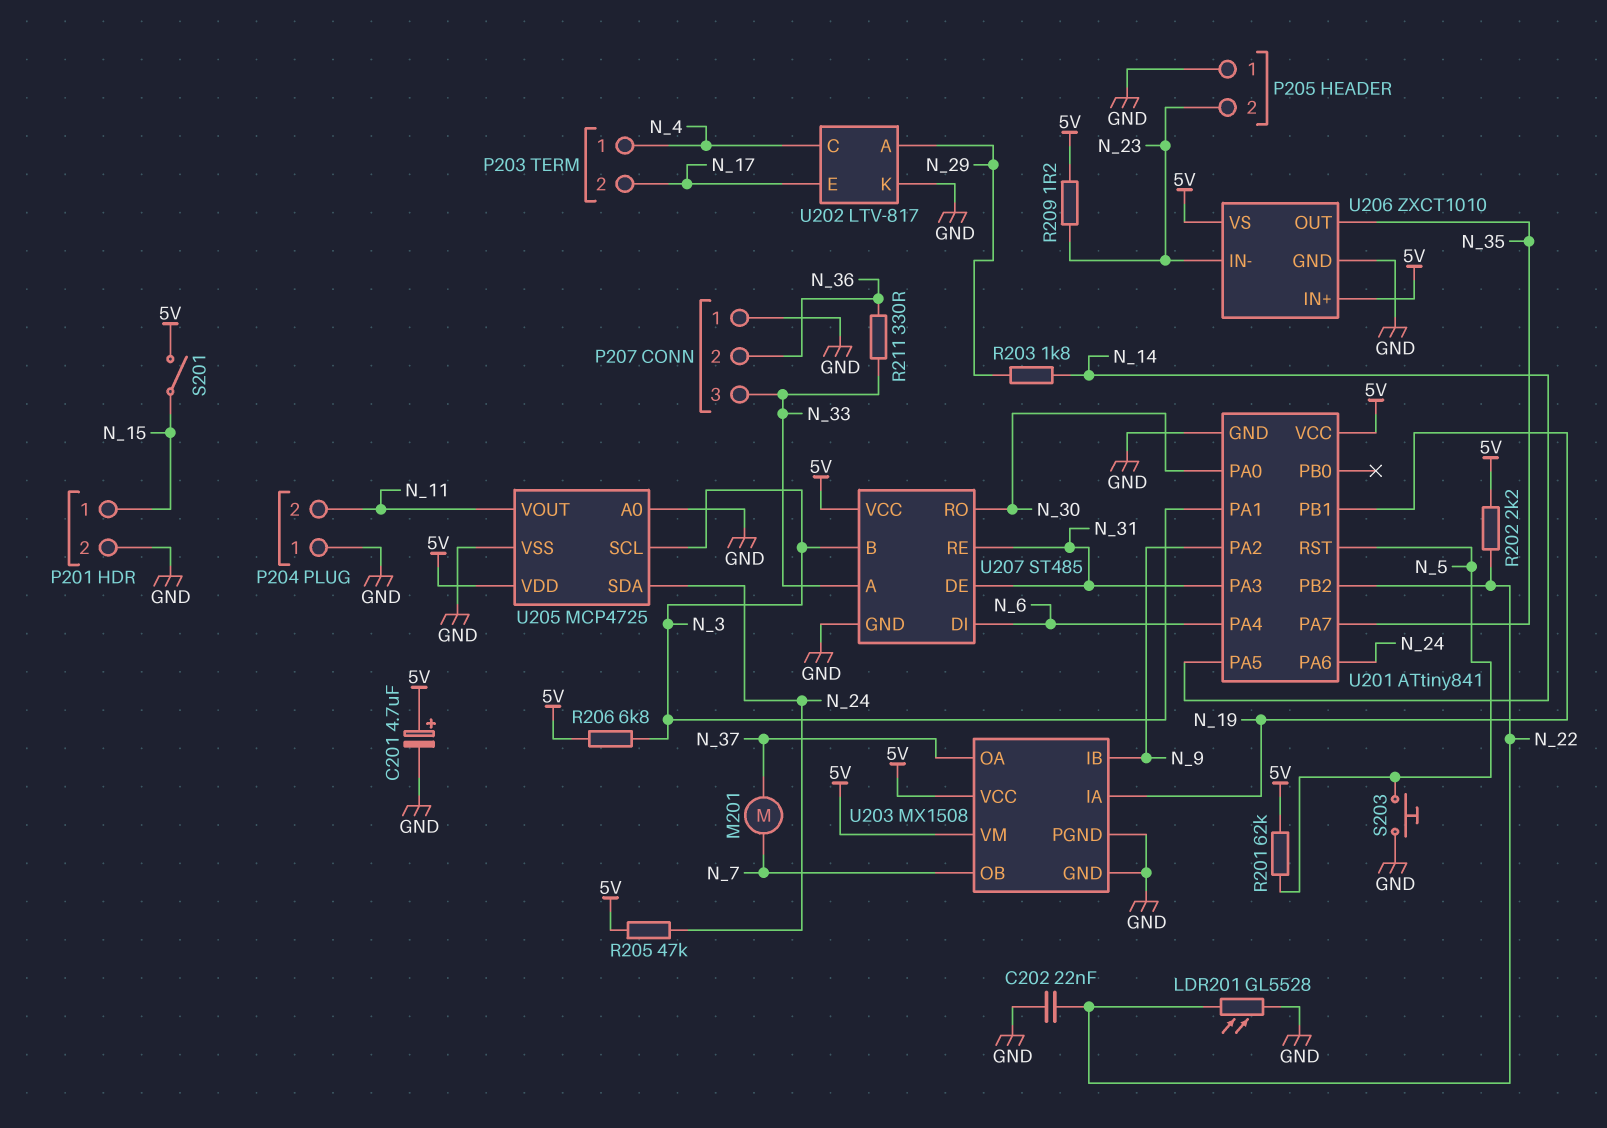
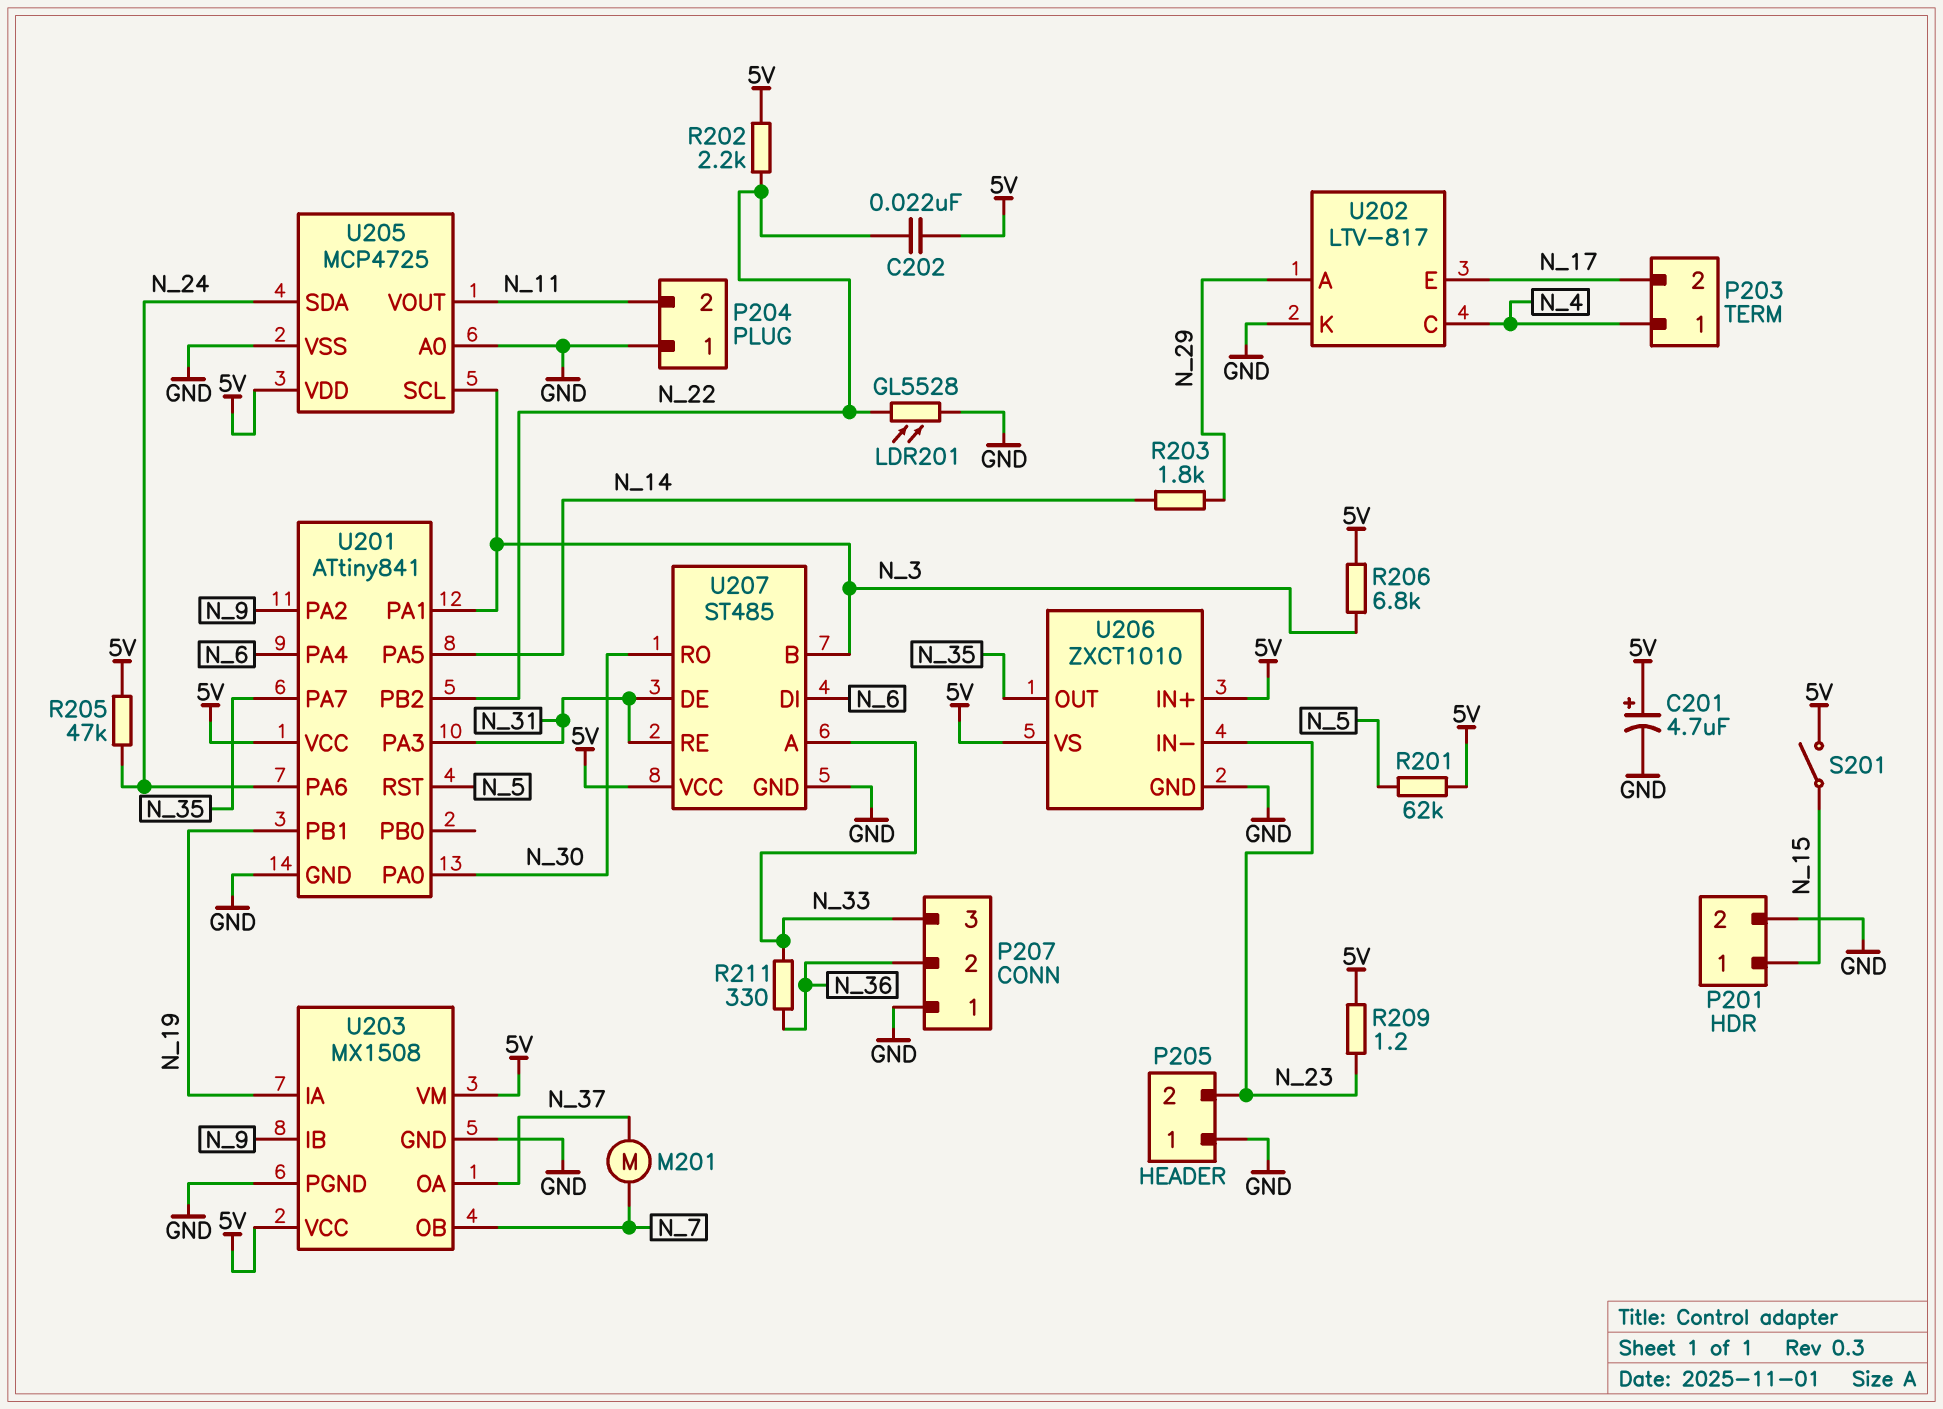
C202: 22nF (GND, N_22) -> 22nF (5V, N_22)
S203: button (GND, N_5) -> none

